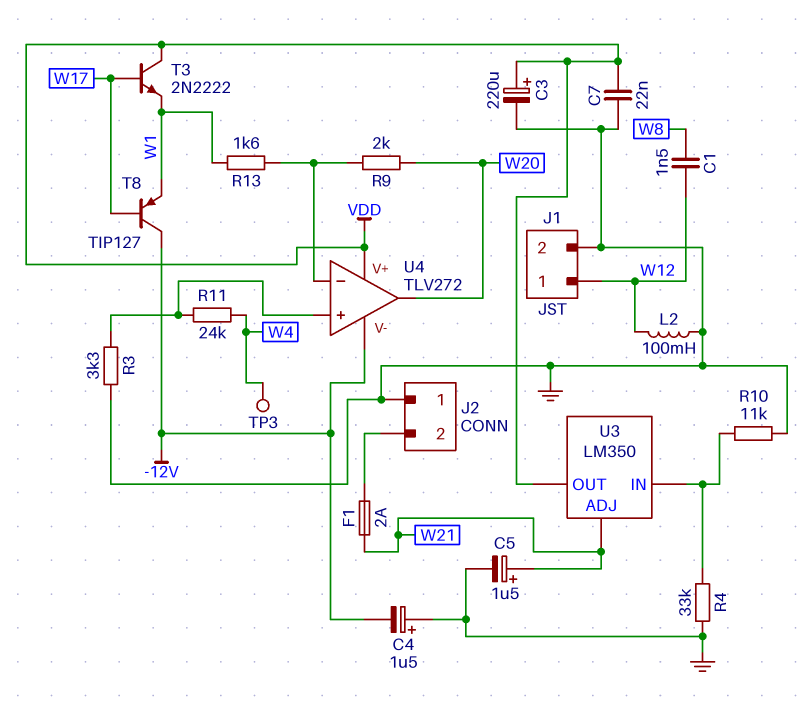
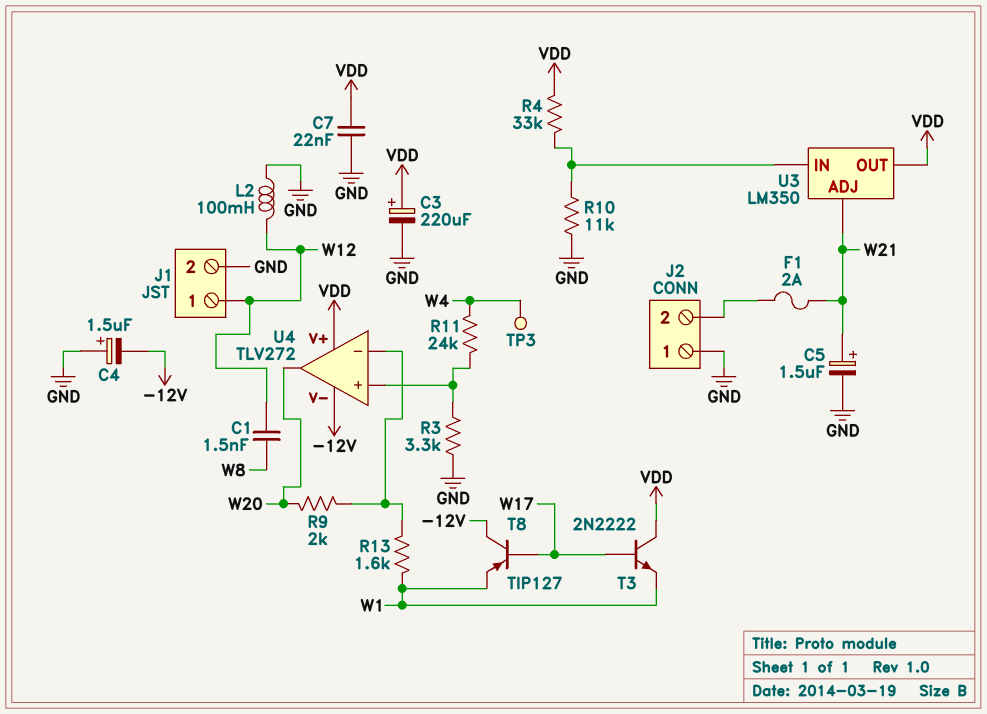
R4: 33k (GND, U3/IN) -> 33k (U3/IN, VDD)

